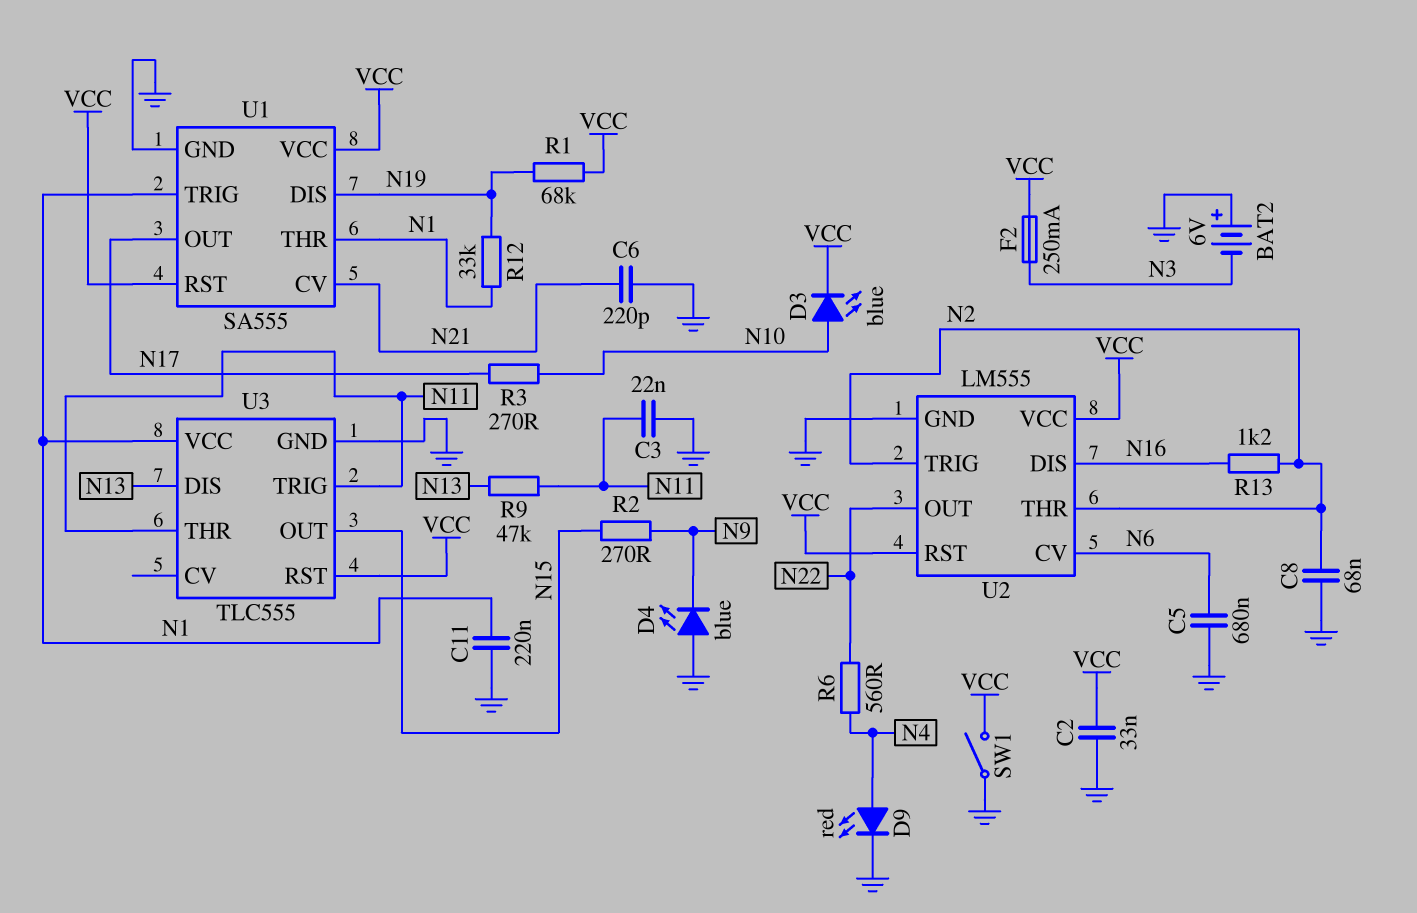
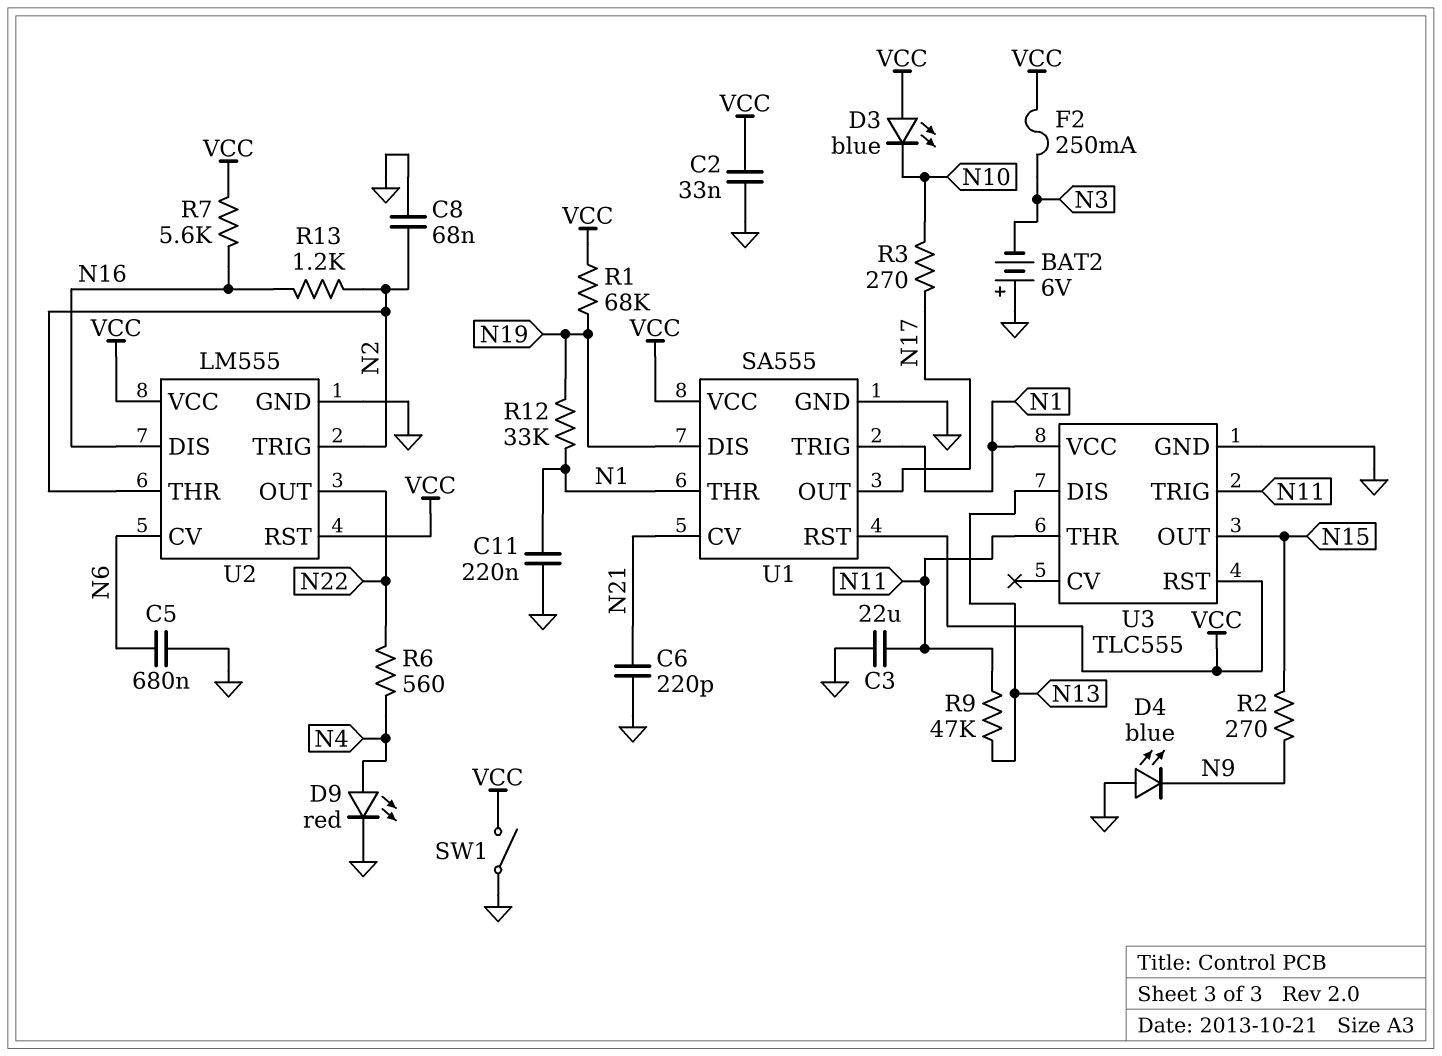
C3: 22nF (GND, N11) -> 22uF (GND, N11)
D3: LED blue (A N10, K VCC) -> LED blue (A VCC, K N10)
R7: none -> 5.6k (N16, VCC)

